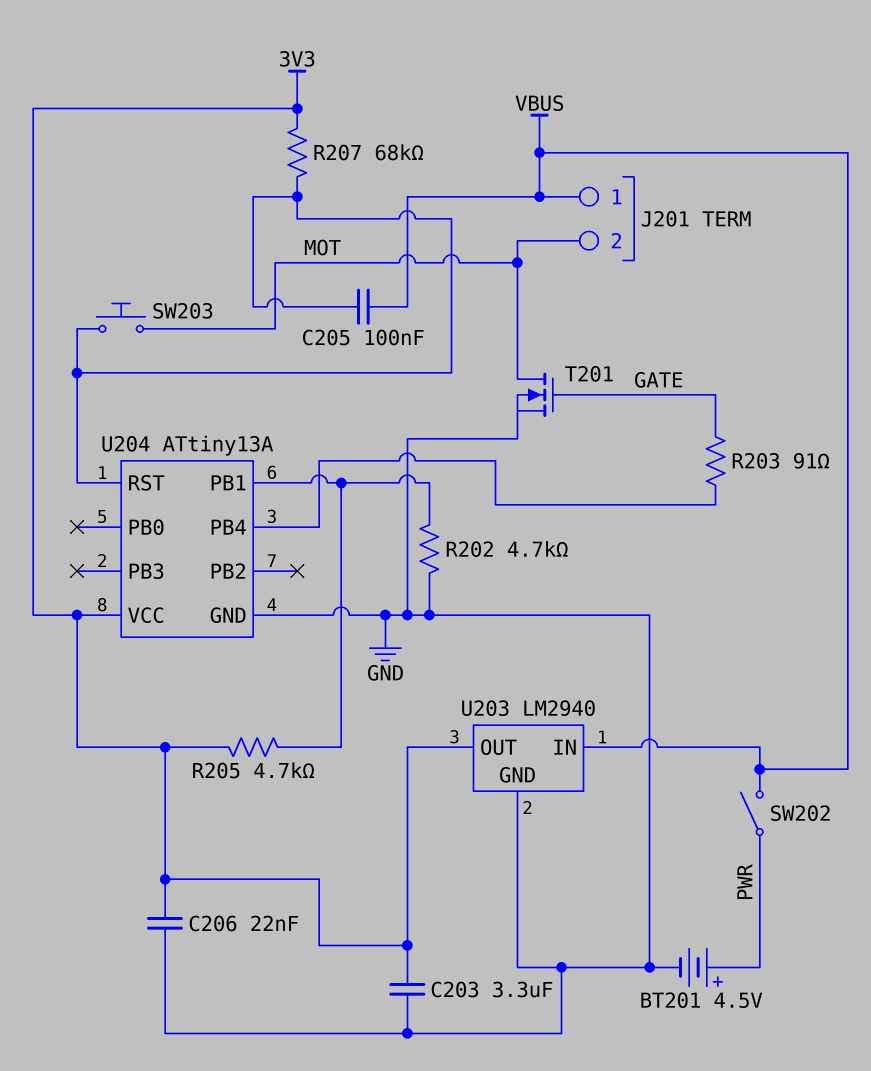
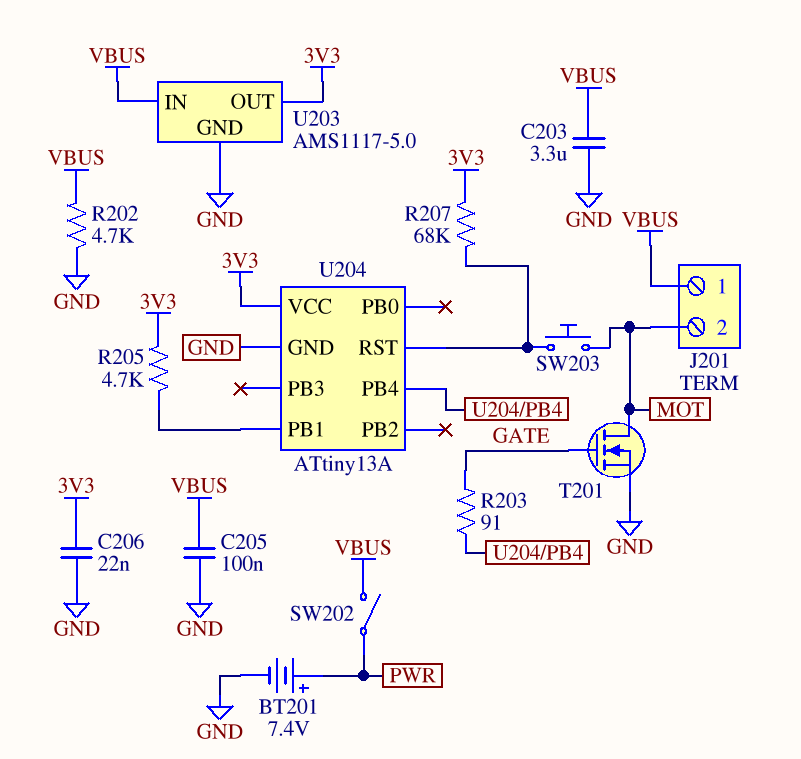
BT201: 4.5V (plus PWR, minus GND) -> 7.4V (plus PWR, minus GND)
C203: 3.3uF (3V3, GND) -> 3.3uF (GND, VBUS)
C205: 100nF (U204/RST, VBUS) -> 100nF (GND, VBUS)
R202: 4.7k (GND, U204/PB1) -> 4.7k (GND, VBUS)
U203: LM2940 -> AMS1117-5.0

